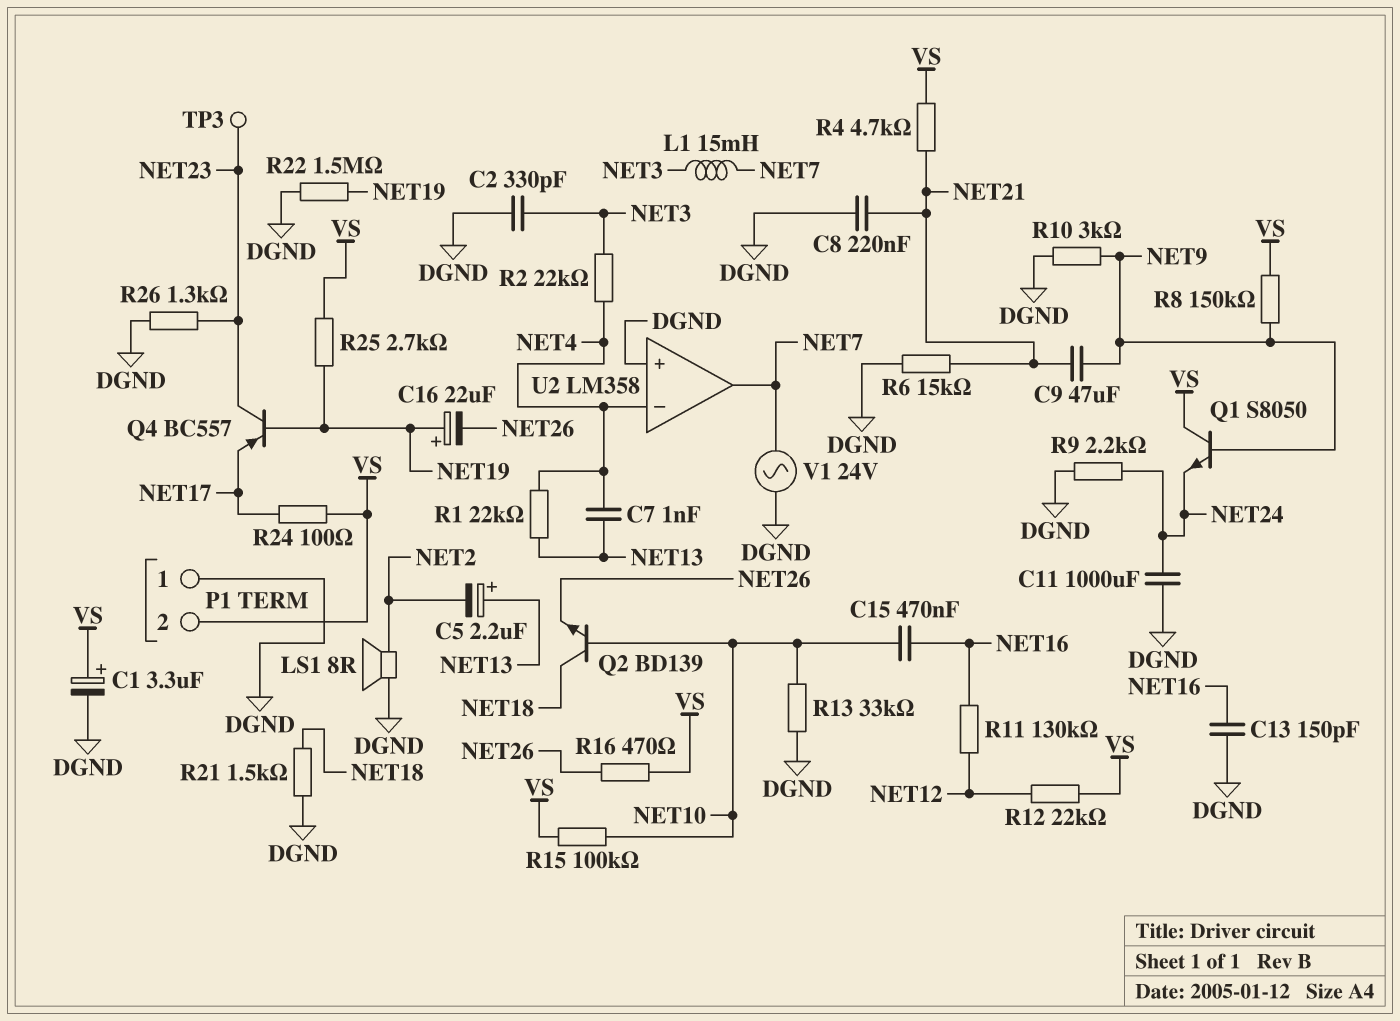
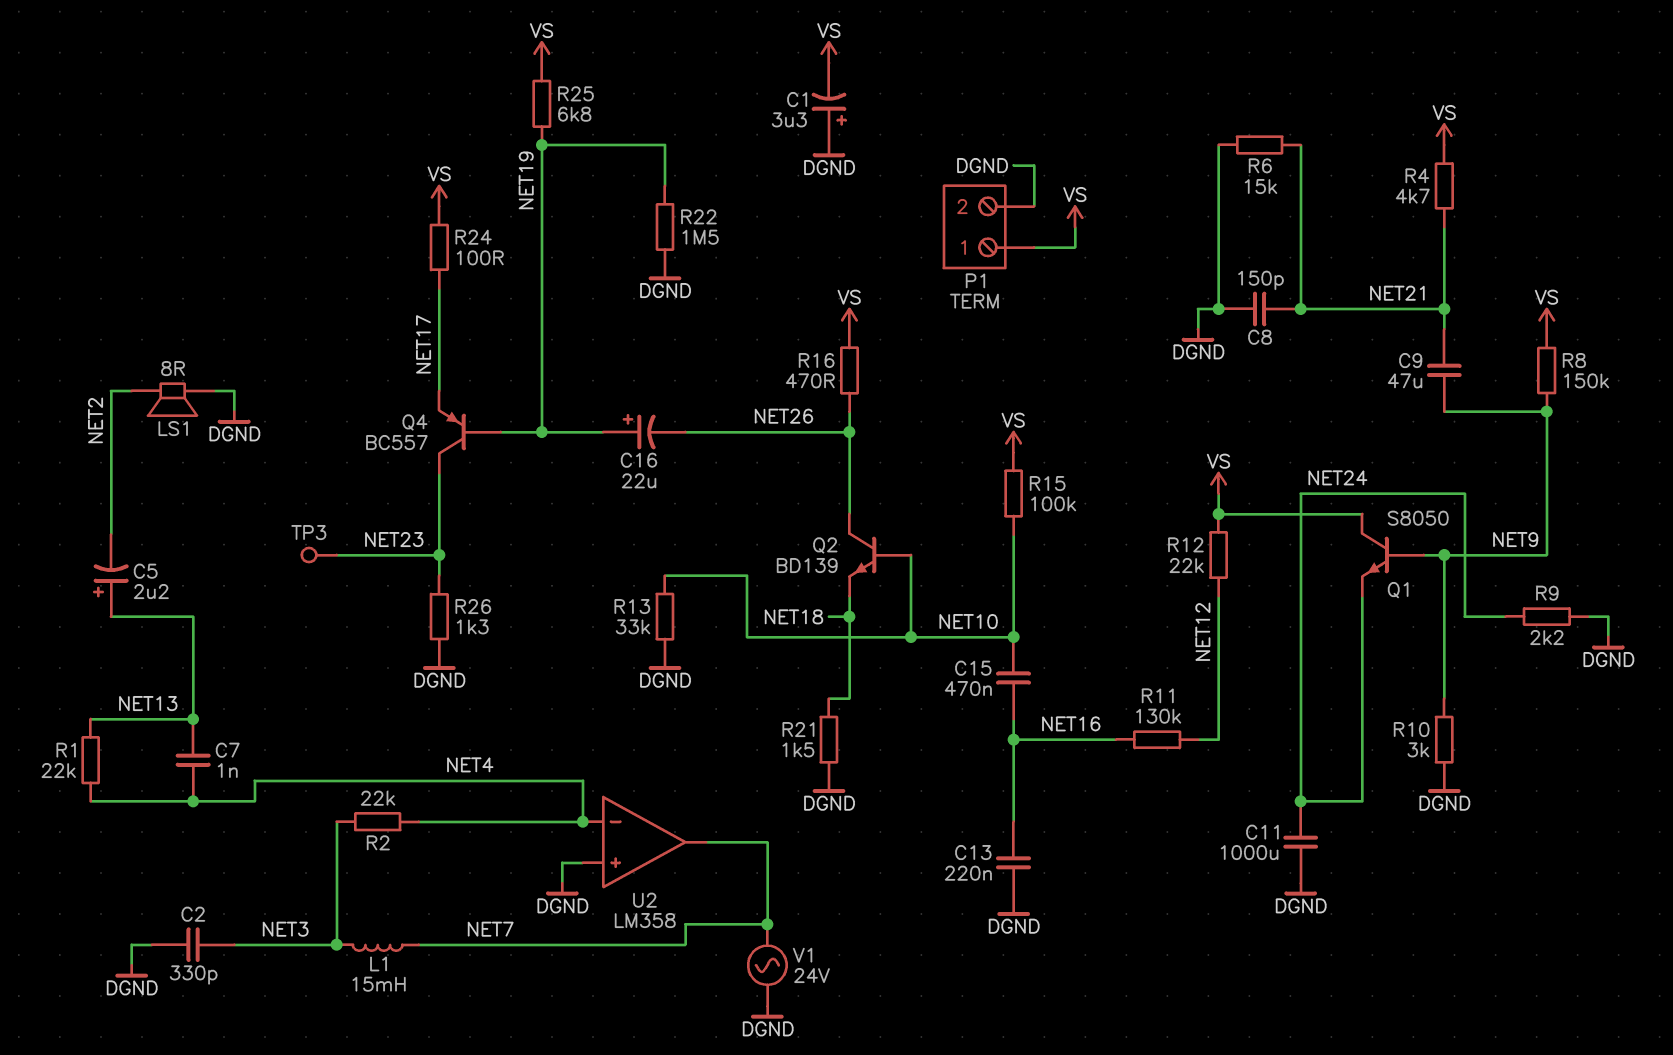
C1: 3.3uF (plus VS, minus DGND) -> 3.3uF (plus DGND, minus VS)
C8: 220nF (DGND, NET21) -> 150pF (DGND, NET21)
C13: 150pF (DGND, NET16) -> 220nF (DGND, NET16)
P1 pin 1: DGND -> VS
P1 pin 2: VS -> DGND
Q2: NPN BD139 (B NET10, C NET18, E NET26) -> NPN BD139 (B NET10, C NET26, E NET18)
R25: 2.7k (NET19, VS) -> 6.8k (NET19, VS)

